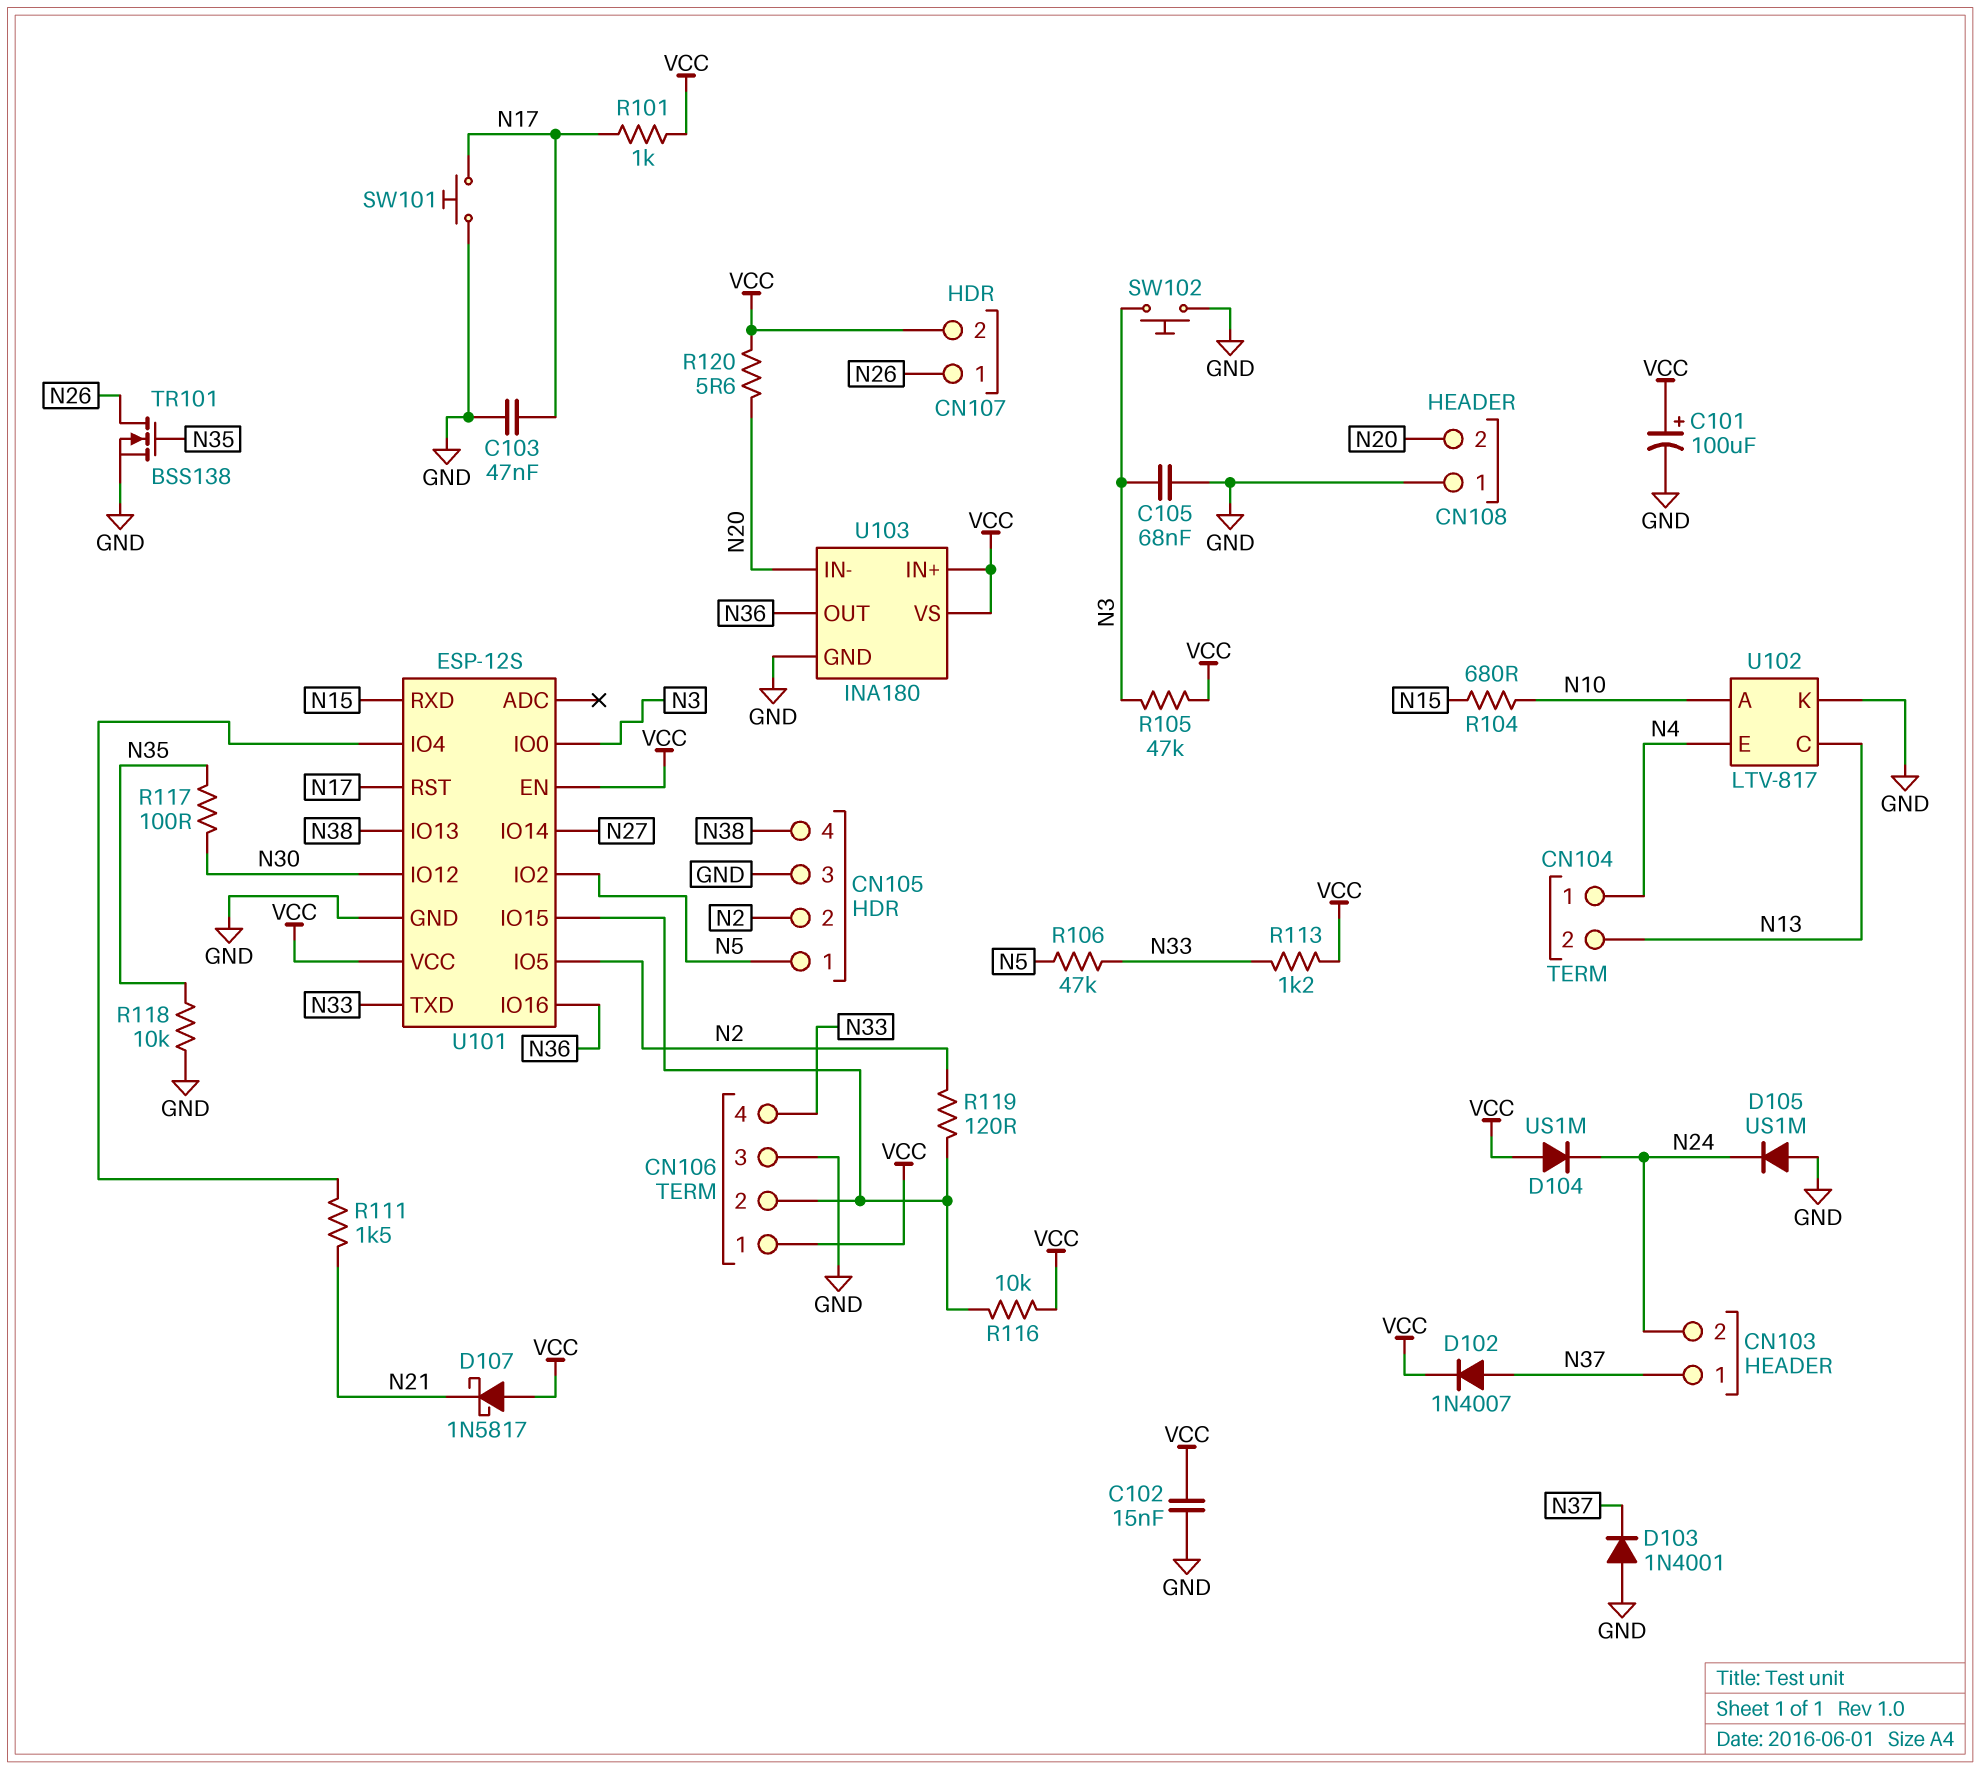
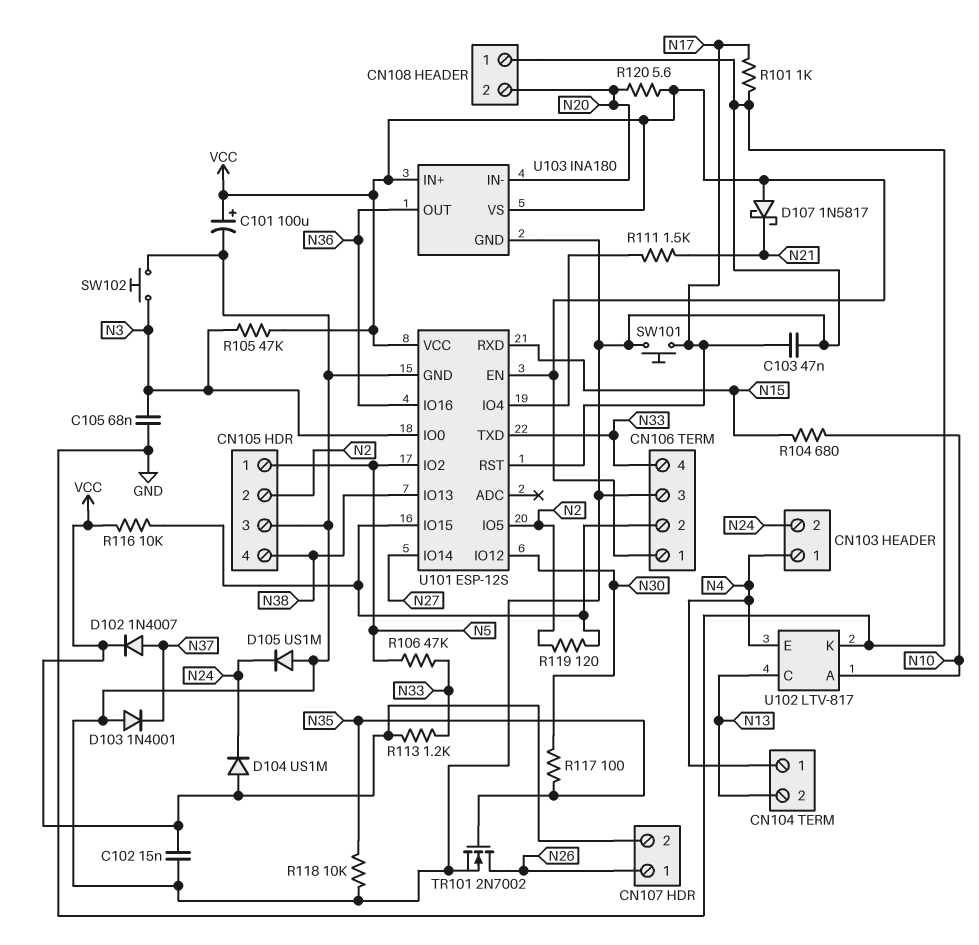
CN103 pin 1: N37 -> N4
R101: 1k (N17, VCC) -> 1k (GND, N17)
TR101: NMOS BSS138 (G N35, D N26, S GND) -> NMOS 2N7002 (G N35, D N26, S GND)

